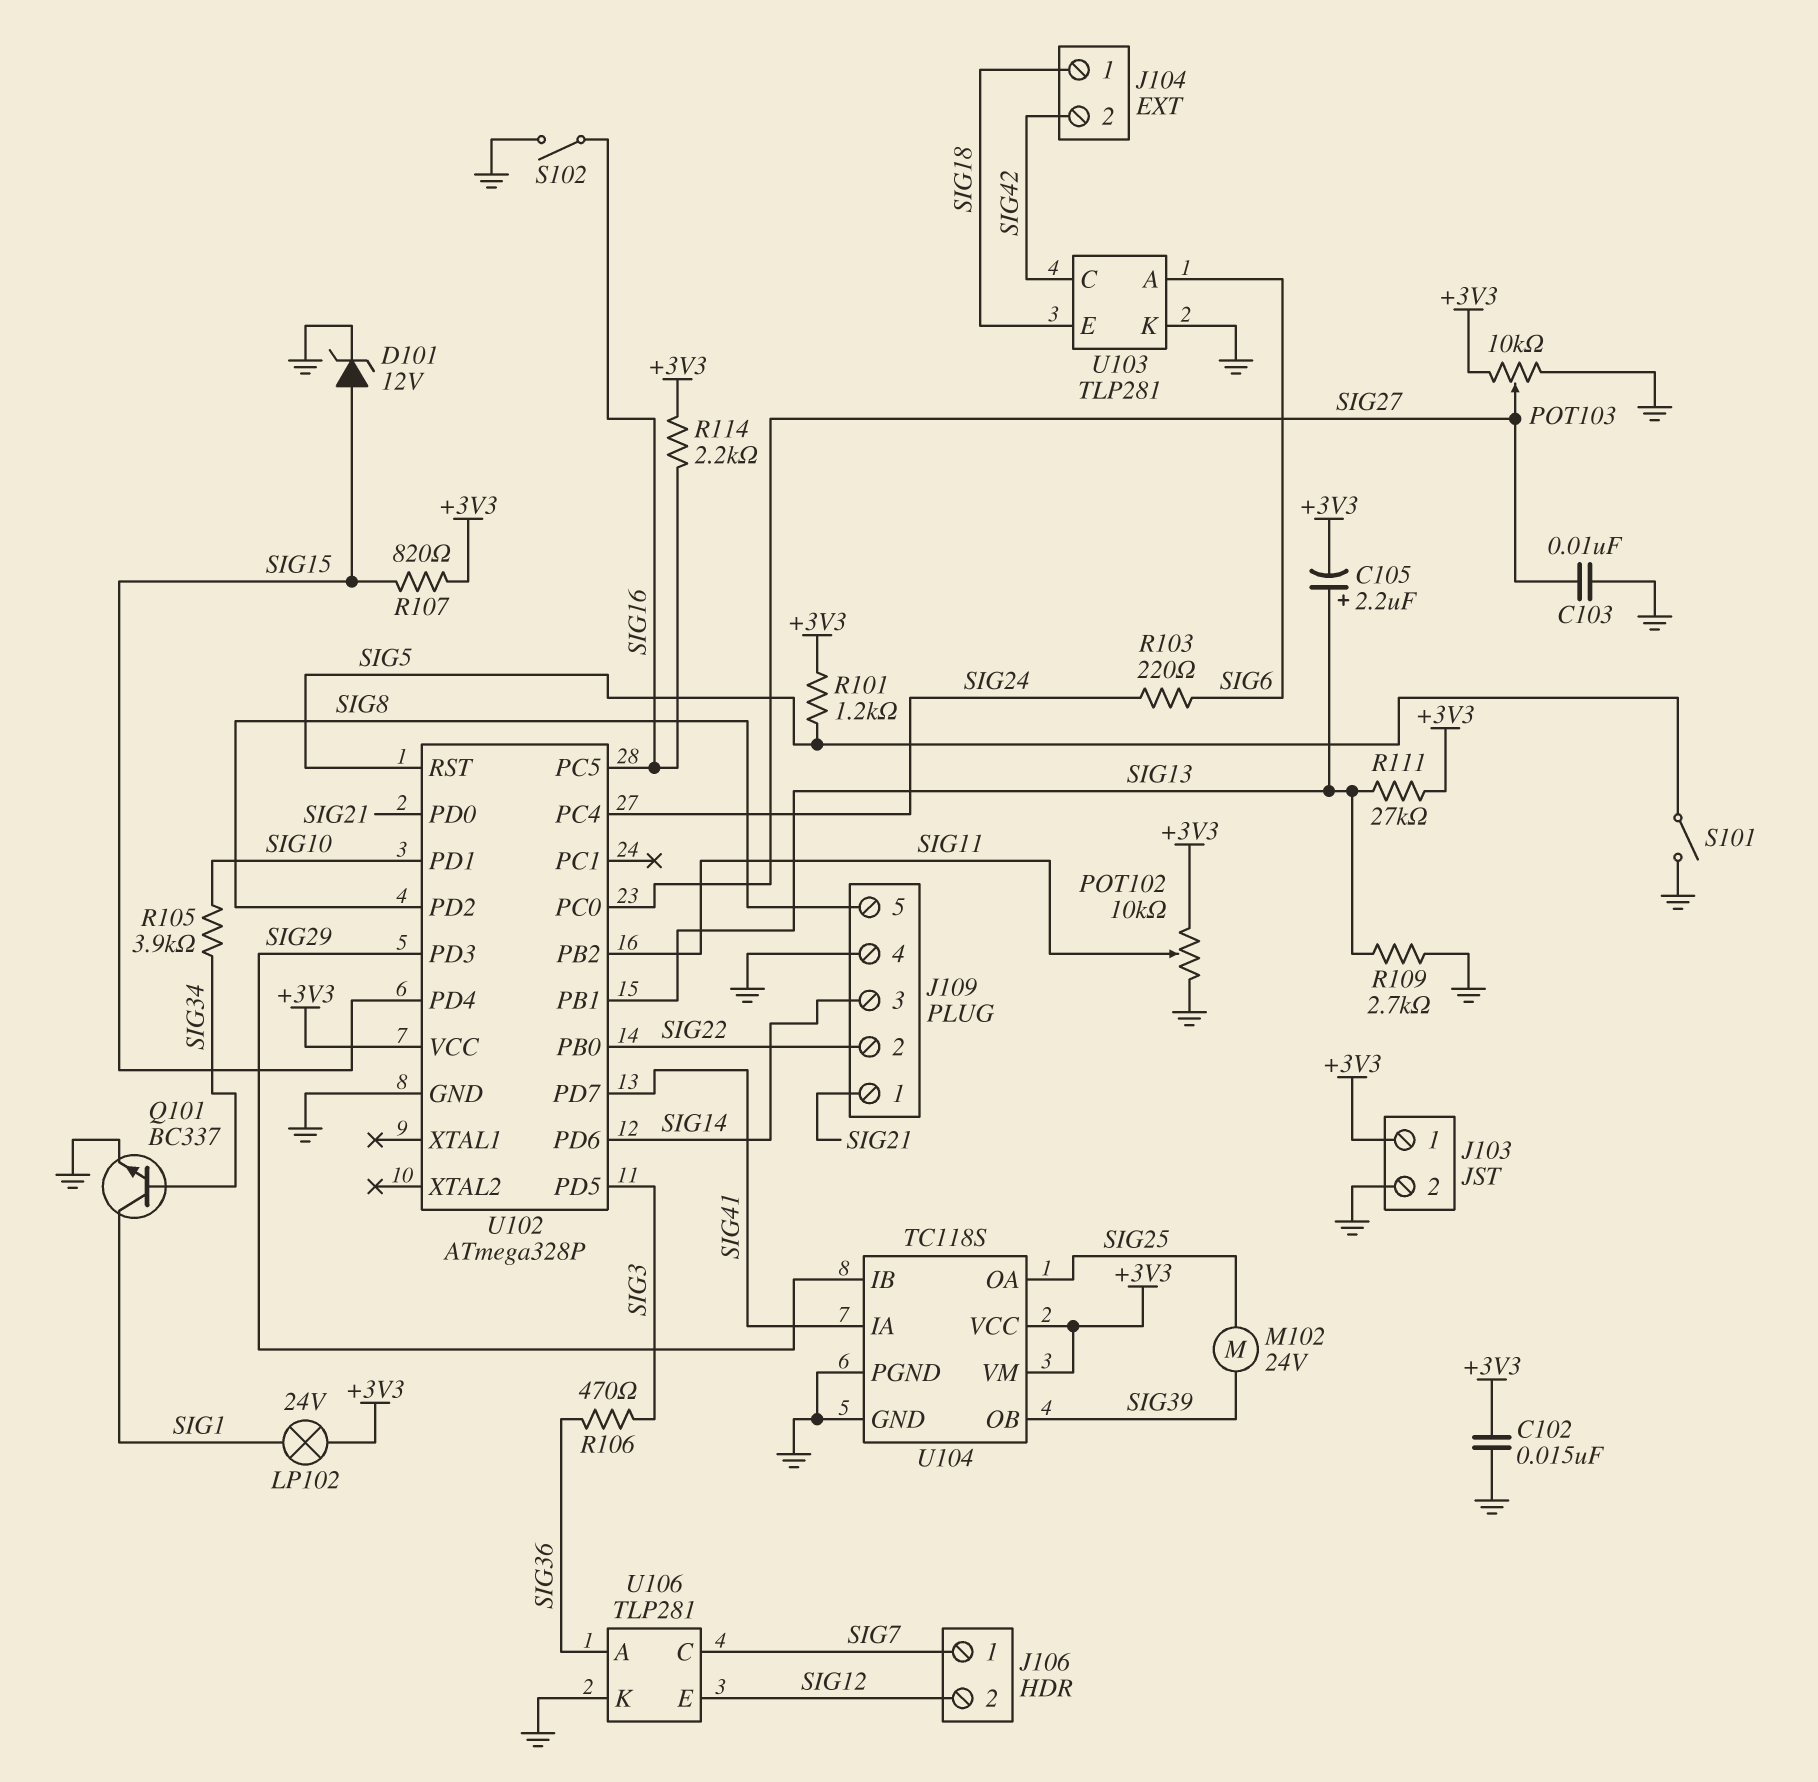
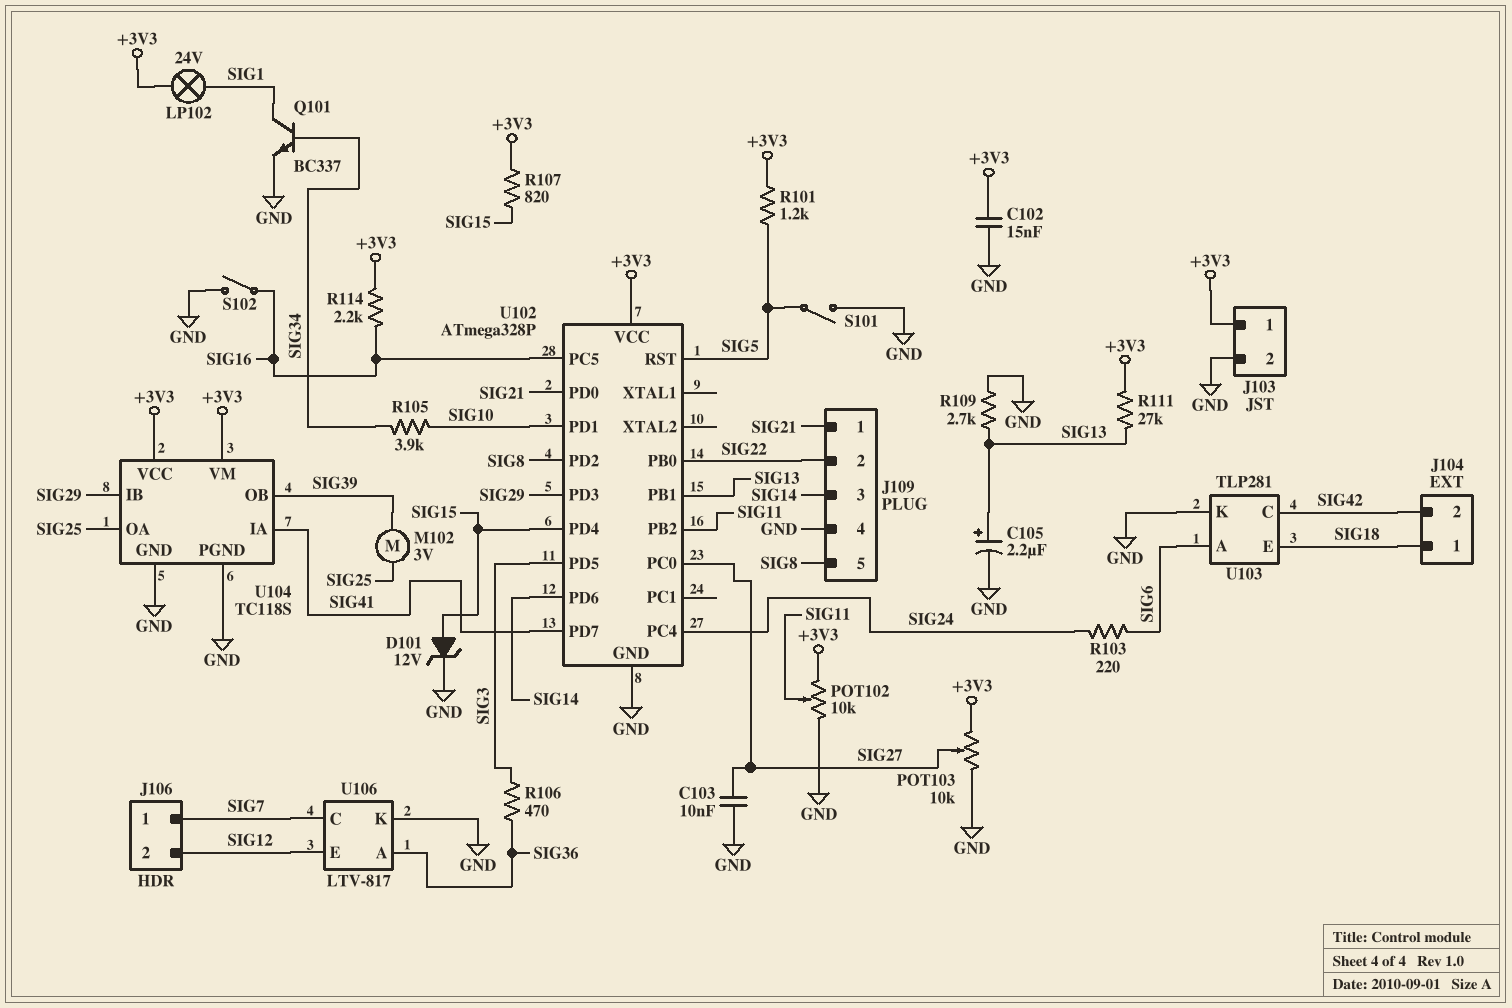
C105: 2.2uF (plus SIG13, minus +3V3) -> 2.2uF (plus SIG13, minus GND)
M102: motor 24V (SIG25, SIG39) -> motor 3V (SIG25, SIG39)
U106: TLP281 -> LTV-817

